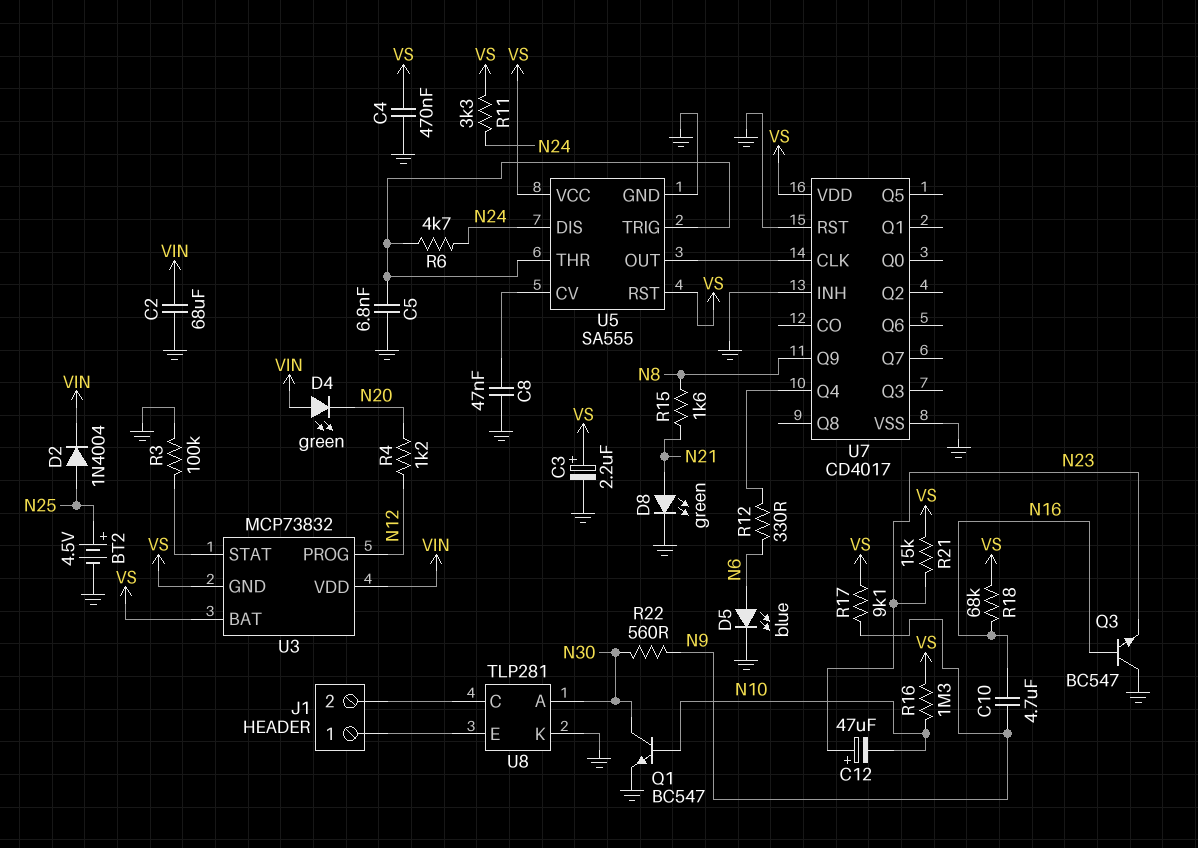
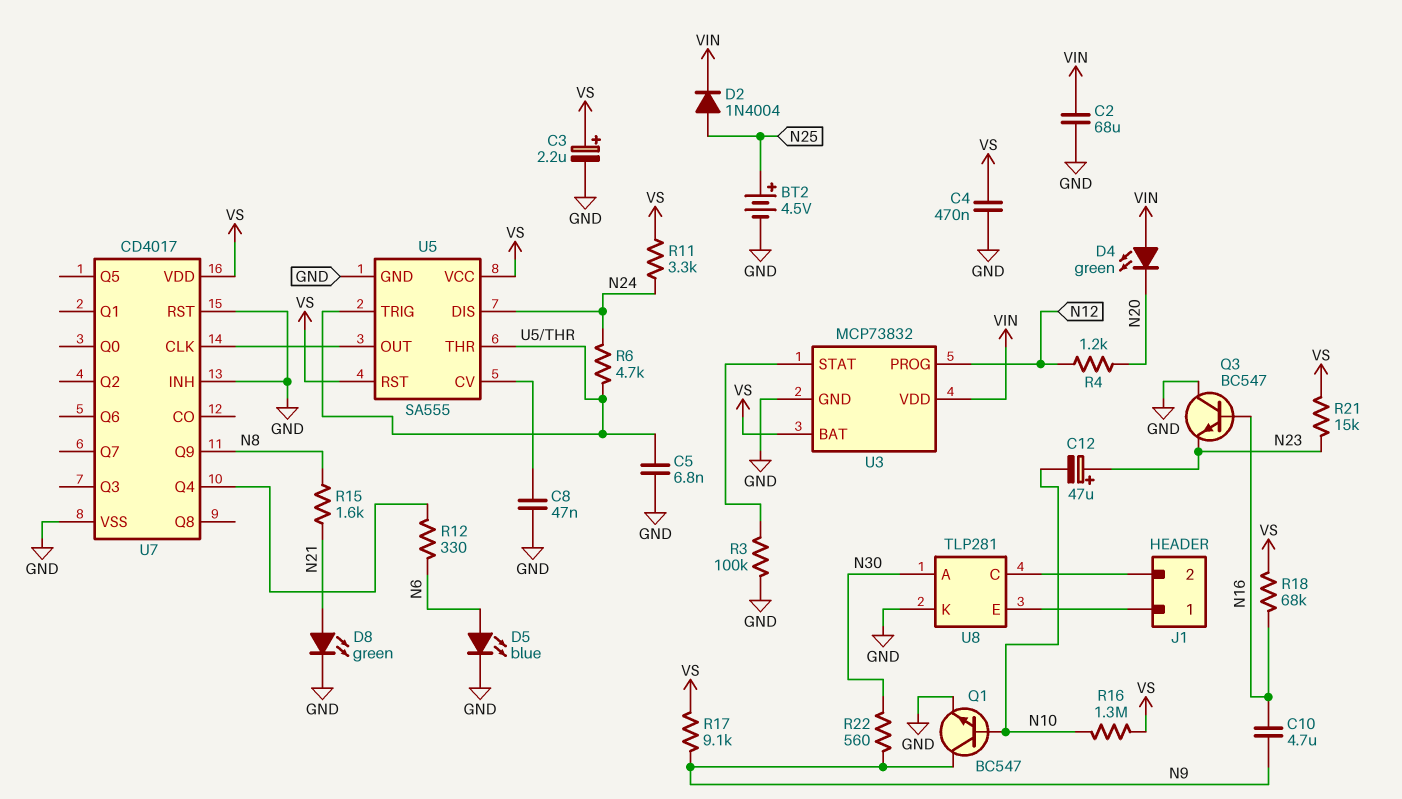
Q1: NPN BC547 (B N10, C N30, E GND) -> NPN BC547 (B N10, C N9, E GND)
U3 pin GND: VS -> GND

